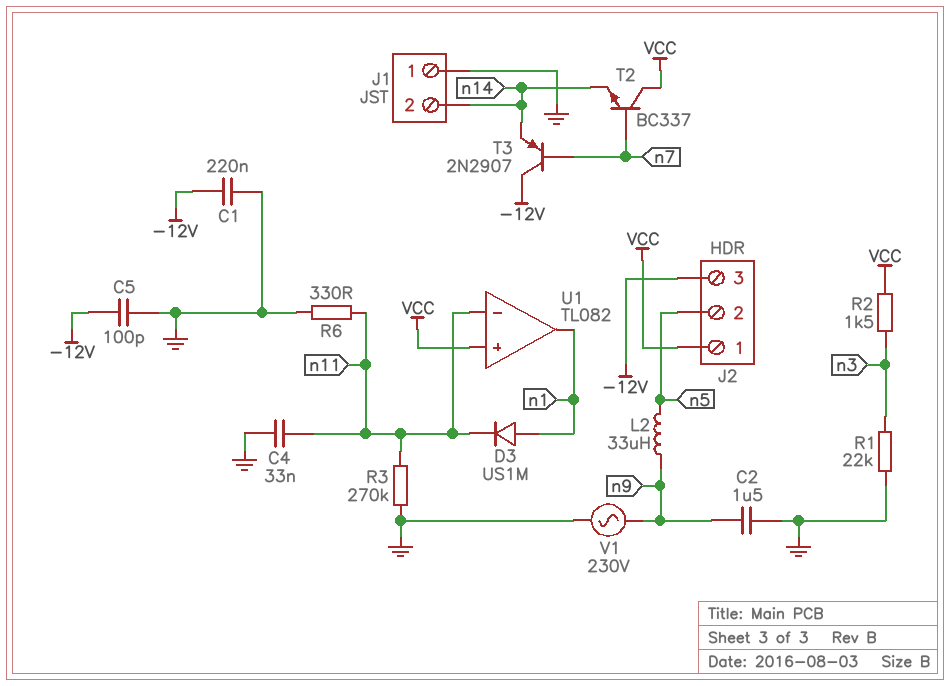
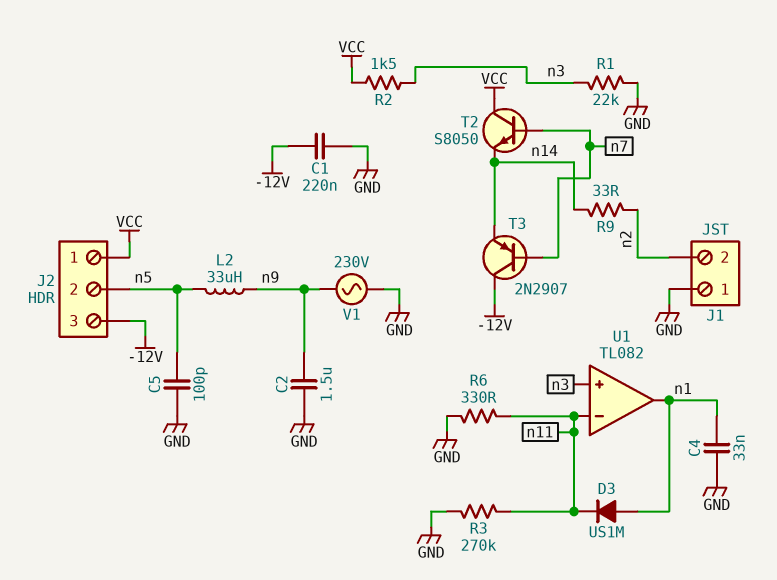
C4: 33nF (GND, n11) -> 33nF (GND, n1)
C5: 100pF (-12V, GND) -> 100pF (GND, n5)
J1 pin 2: n14 -> n2
R9: none -> 33 (n2, n14)
T2: NPN BC337 (B n7, C VCC, E n14) -> NPN S8050 (B n7, C VCC, E n14)
U1 pin in+: VCC -> n3

